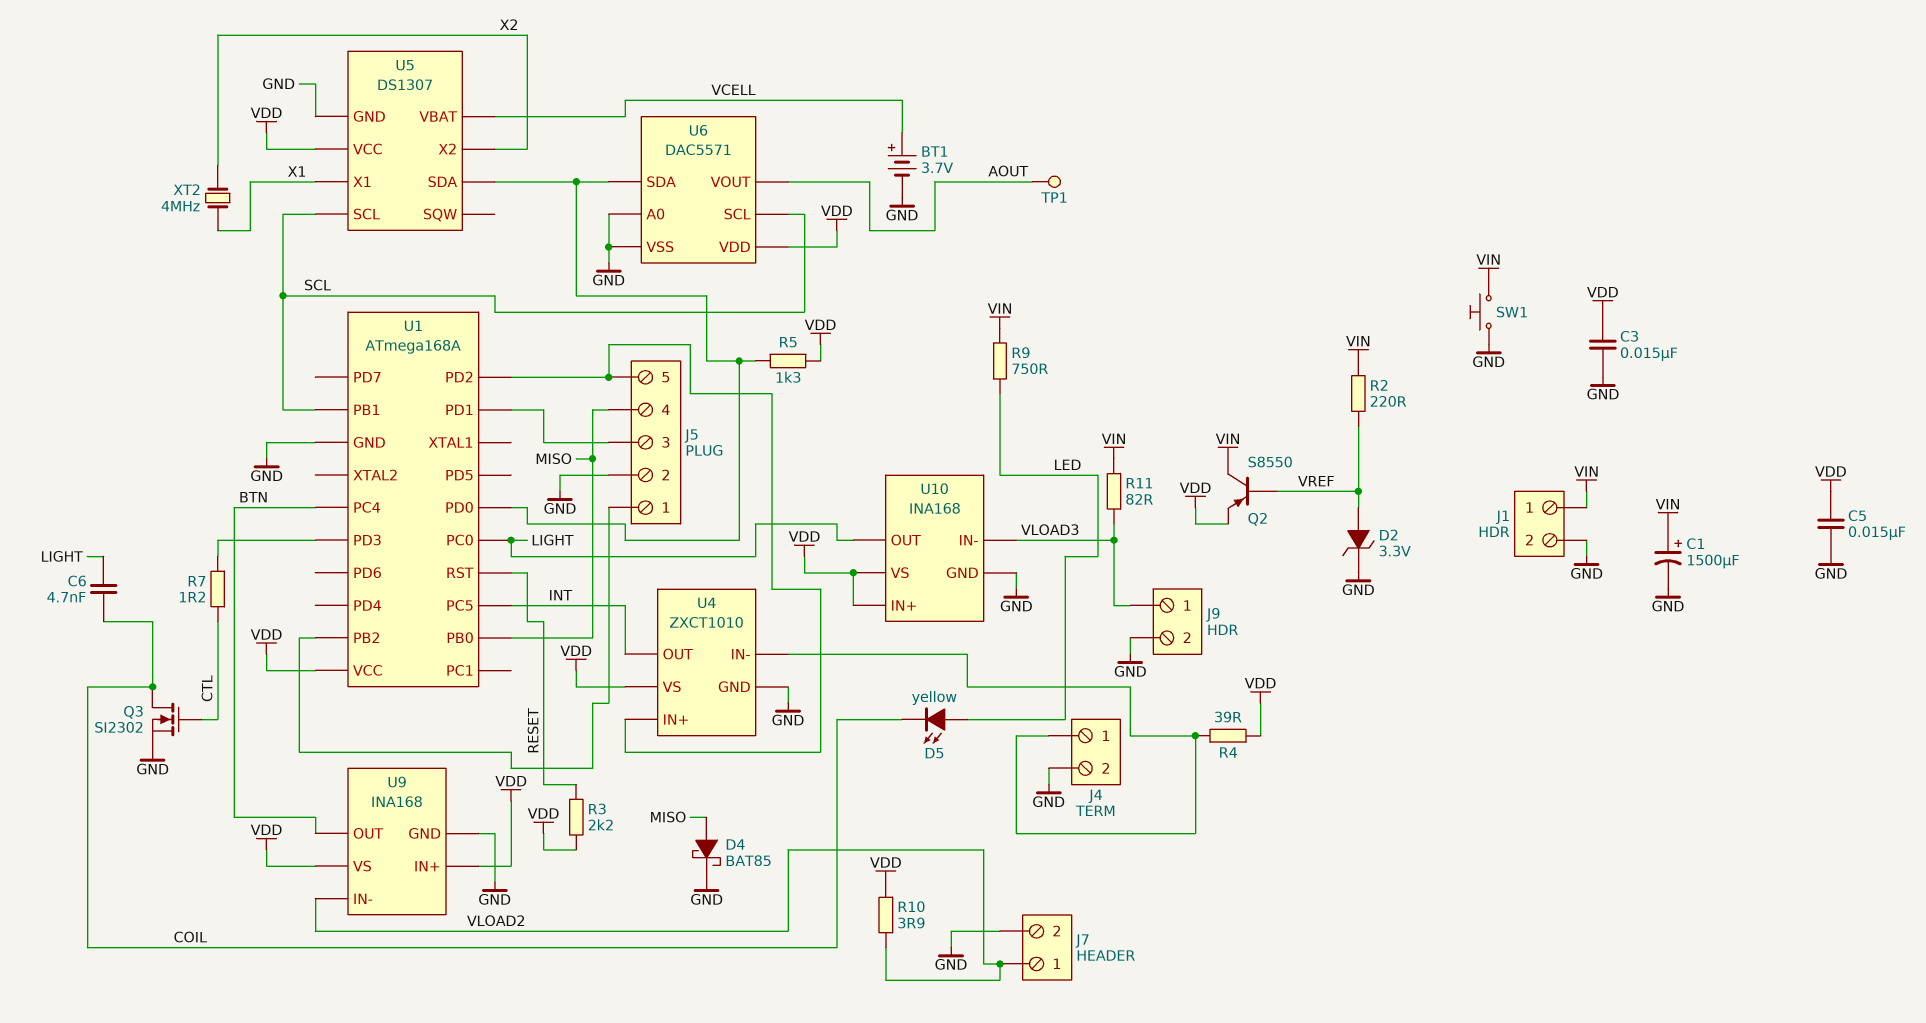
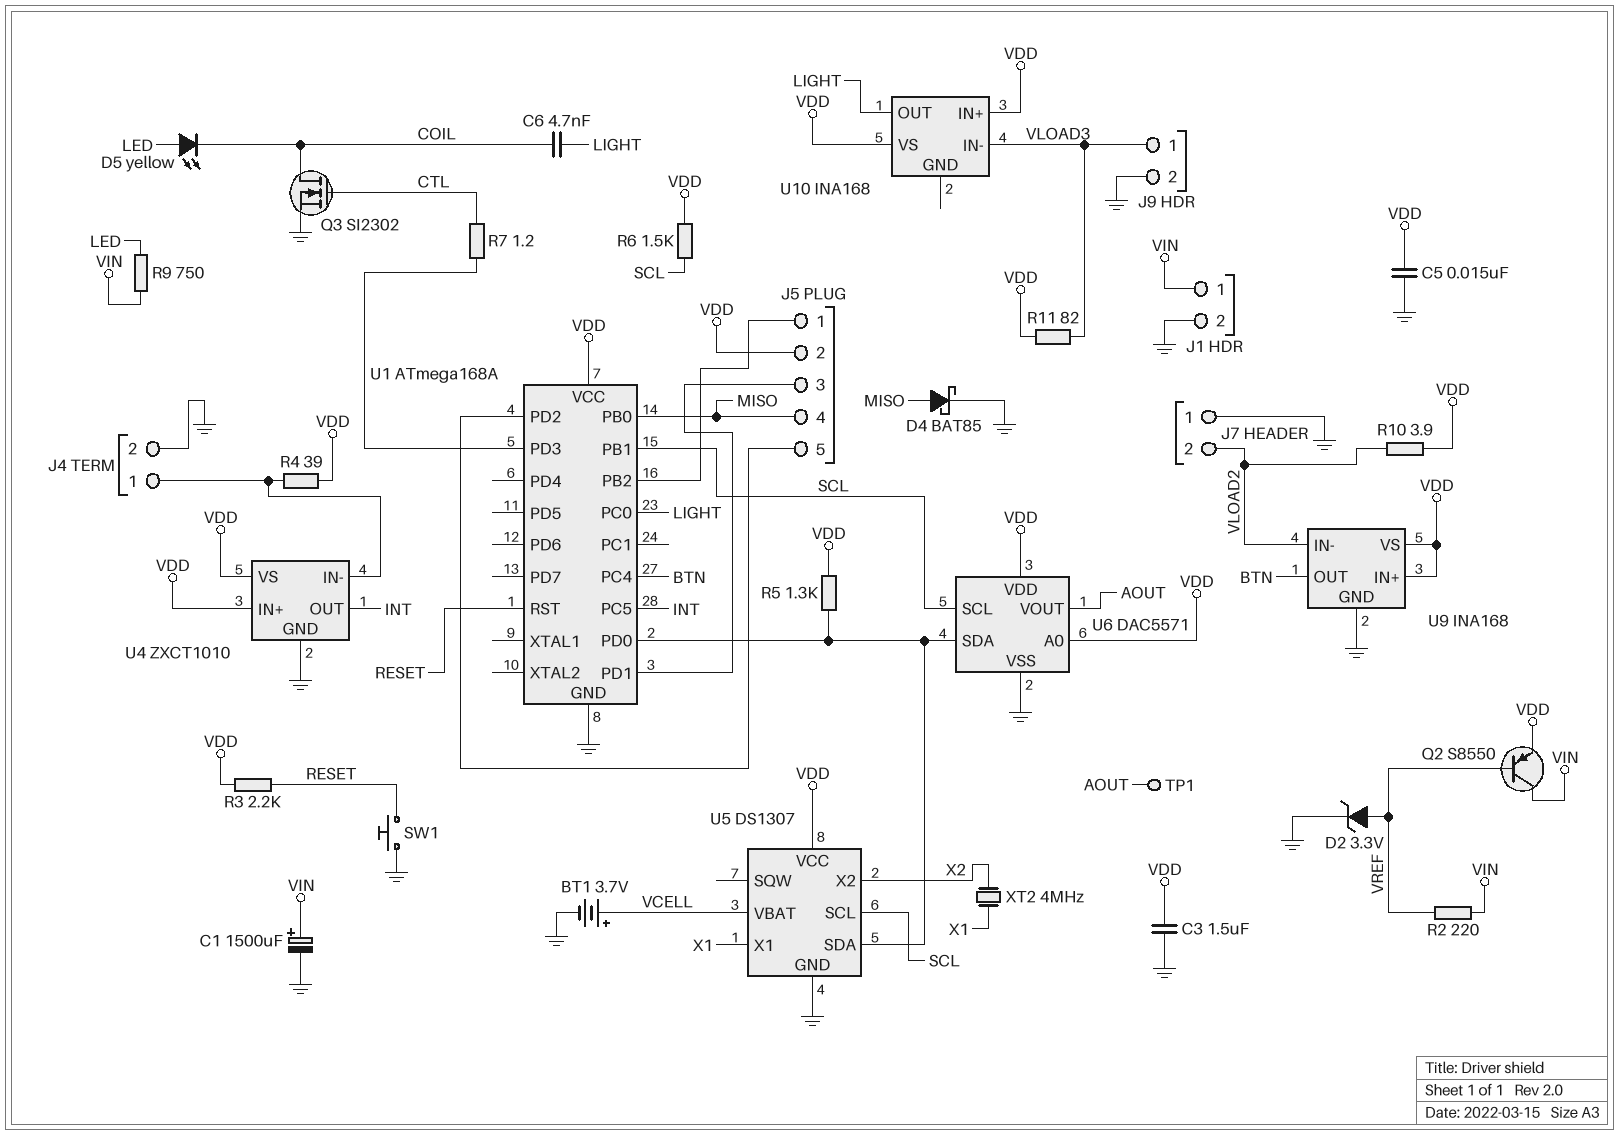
C3: 15nF (GND, VDD) -> 1.5uF (GND, VDD)
J5 pin 2: GND -> VDD
J7 pin 1: VLOAD2 -> GND
J7 pin 2: GND -> VLOAD2
R6: none -> 1.5k (SCL, VDD)
R11: 82 (VIN, VLOAD3) -> 82 (VDD, VLOAD3)
SW1: button (GND, VIN) -> button (GND, RESET)
U4 pin IN+: J5/5 -> VDD
U6 pin A0: GND -> VDD
U10 pin GND: GND -> none

